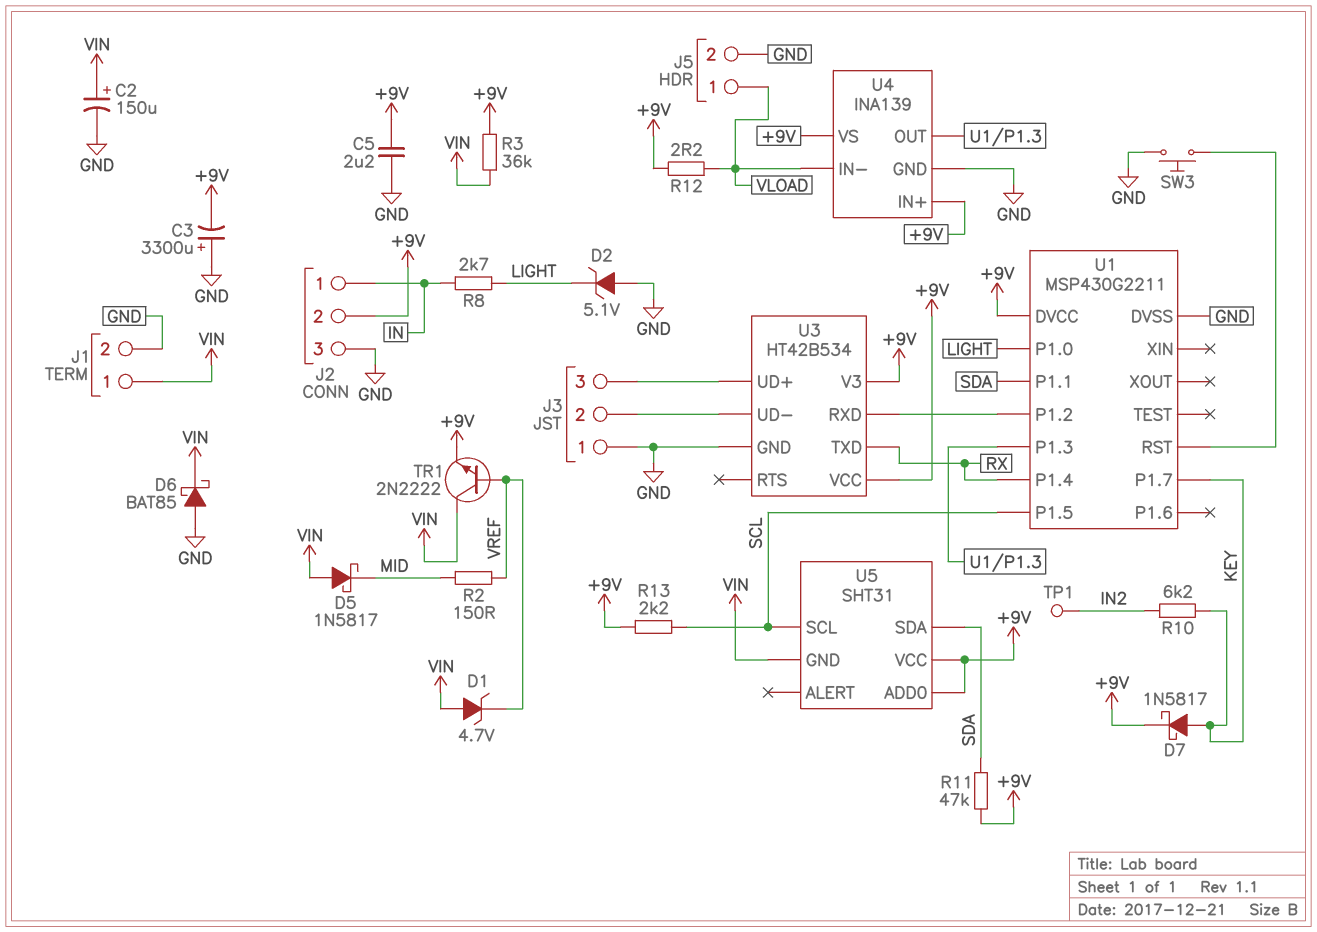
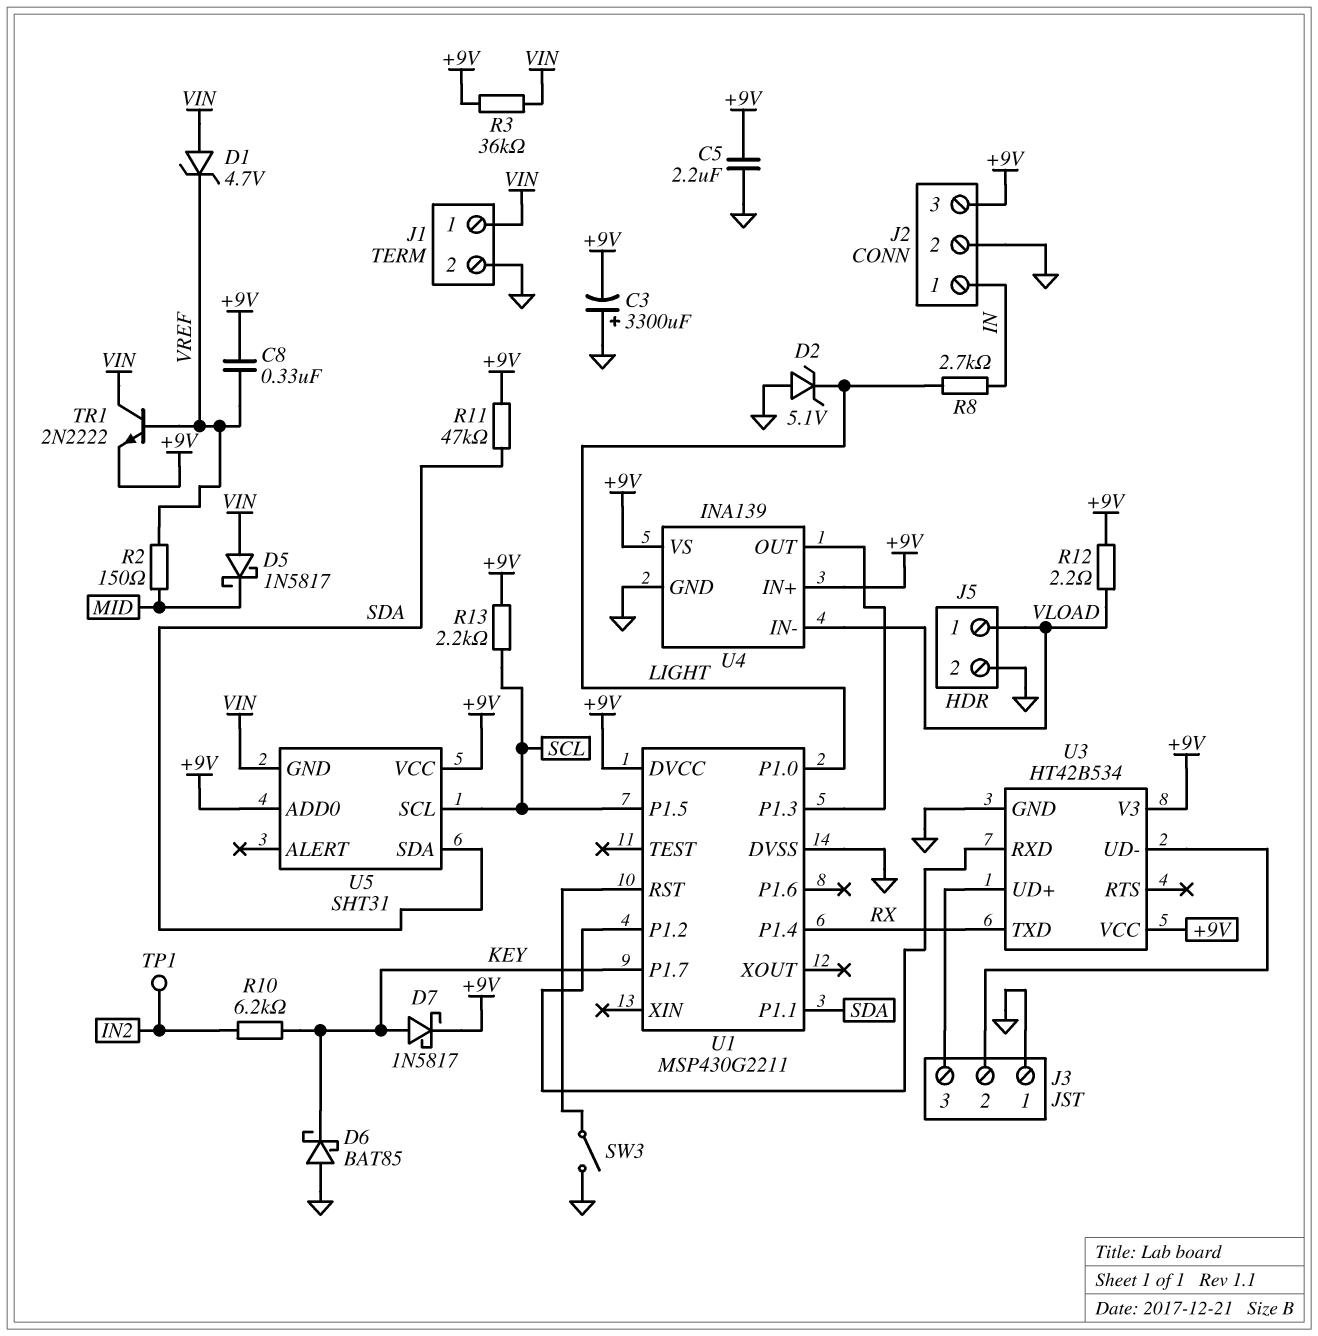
C2: 150uF (plus VIN, minus GND) -> none
C8: none -> 330nF (+9V, VREF)
D6: schottky BAT85 (A GND, K VIN) -> schottky BAT85 (A GND, K KEY)
J2 pin 2: +9V -> GND
J2 pin 3: GND -> +9V
SW3: button (GND, U1/RST) -> switch (GND, U1/RST)

